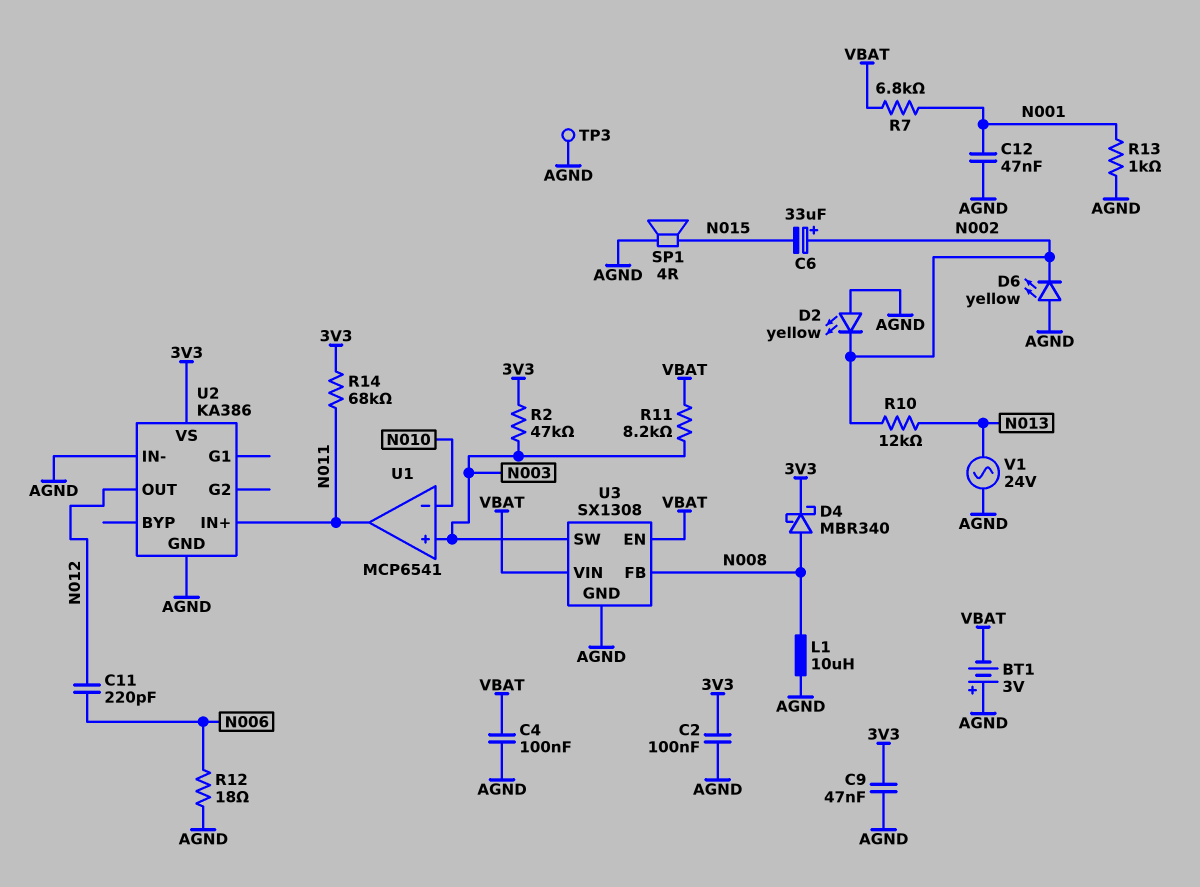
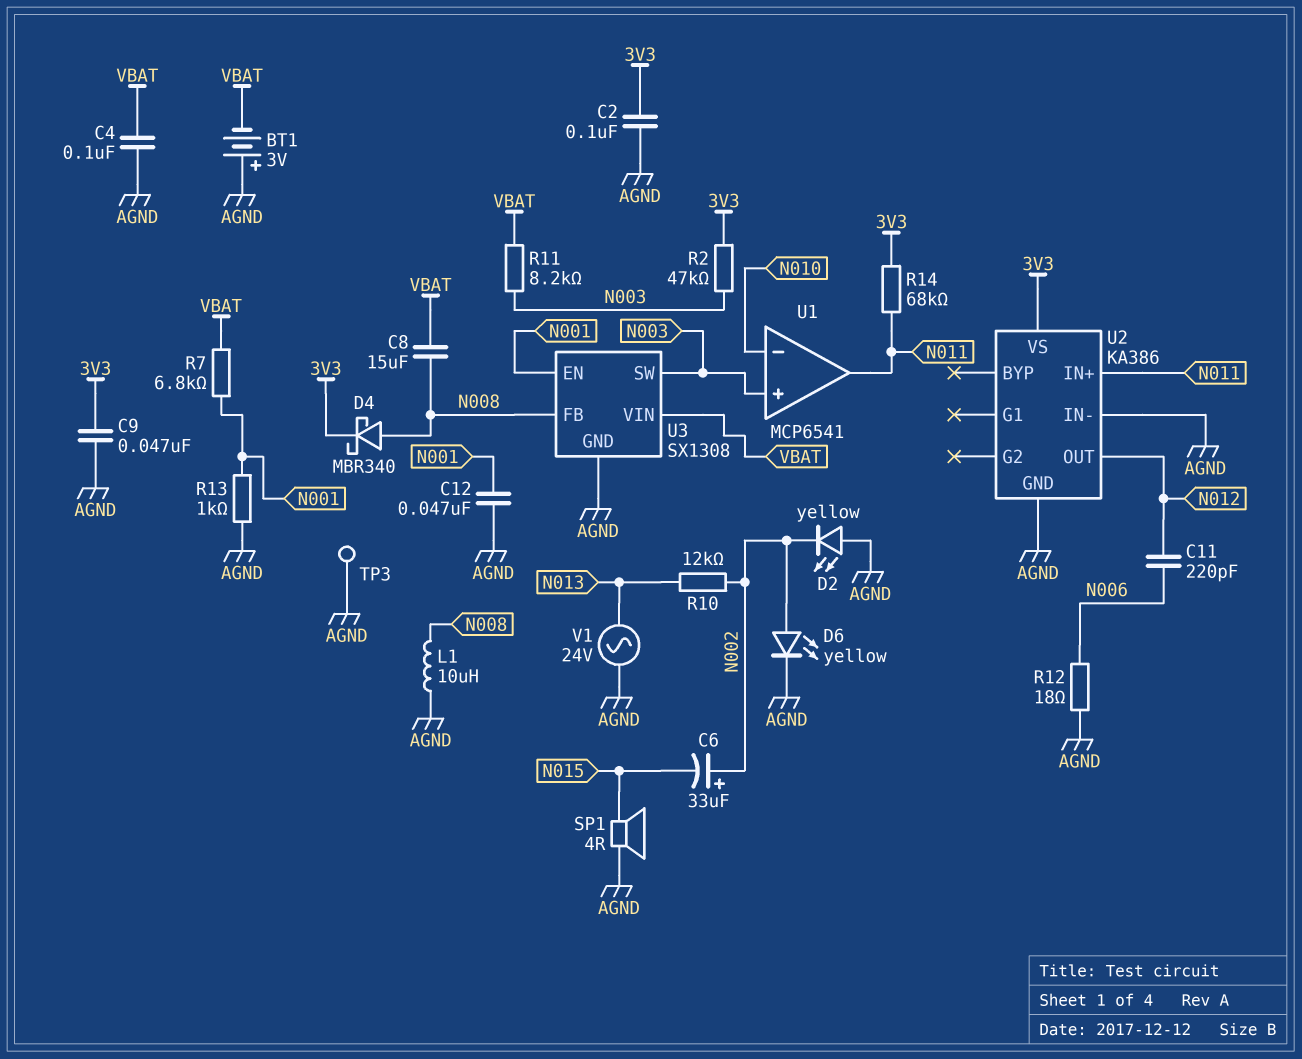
C8: none -> 15uF (N008, VBAT)
D6: LED yellow (A AGND, K N002) -> LED yellow (A N002, K AGND)
U3 pin EN: VBAT -> N001

